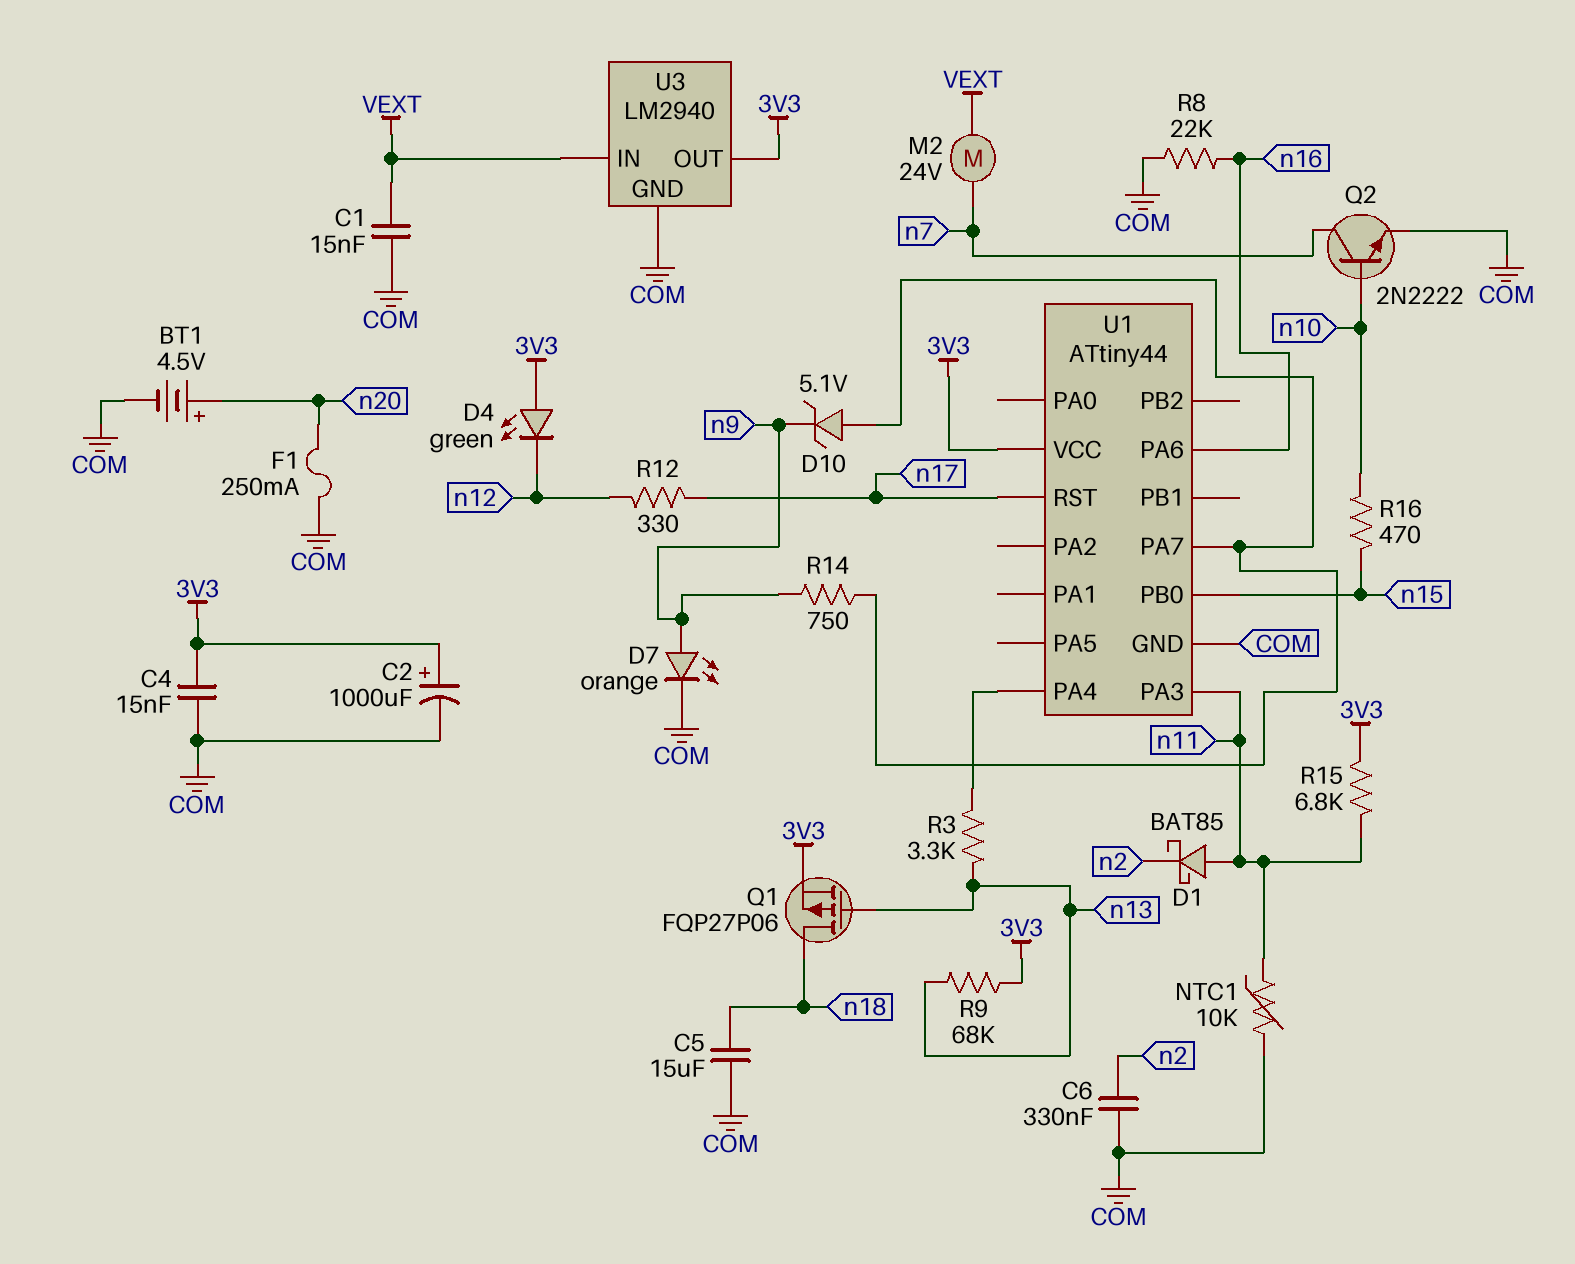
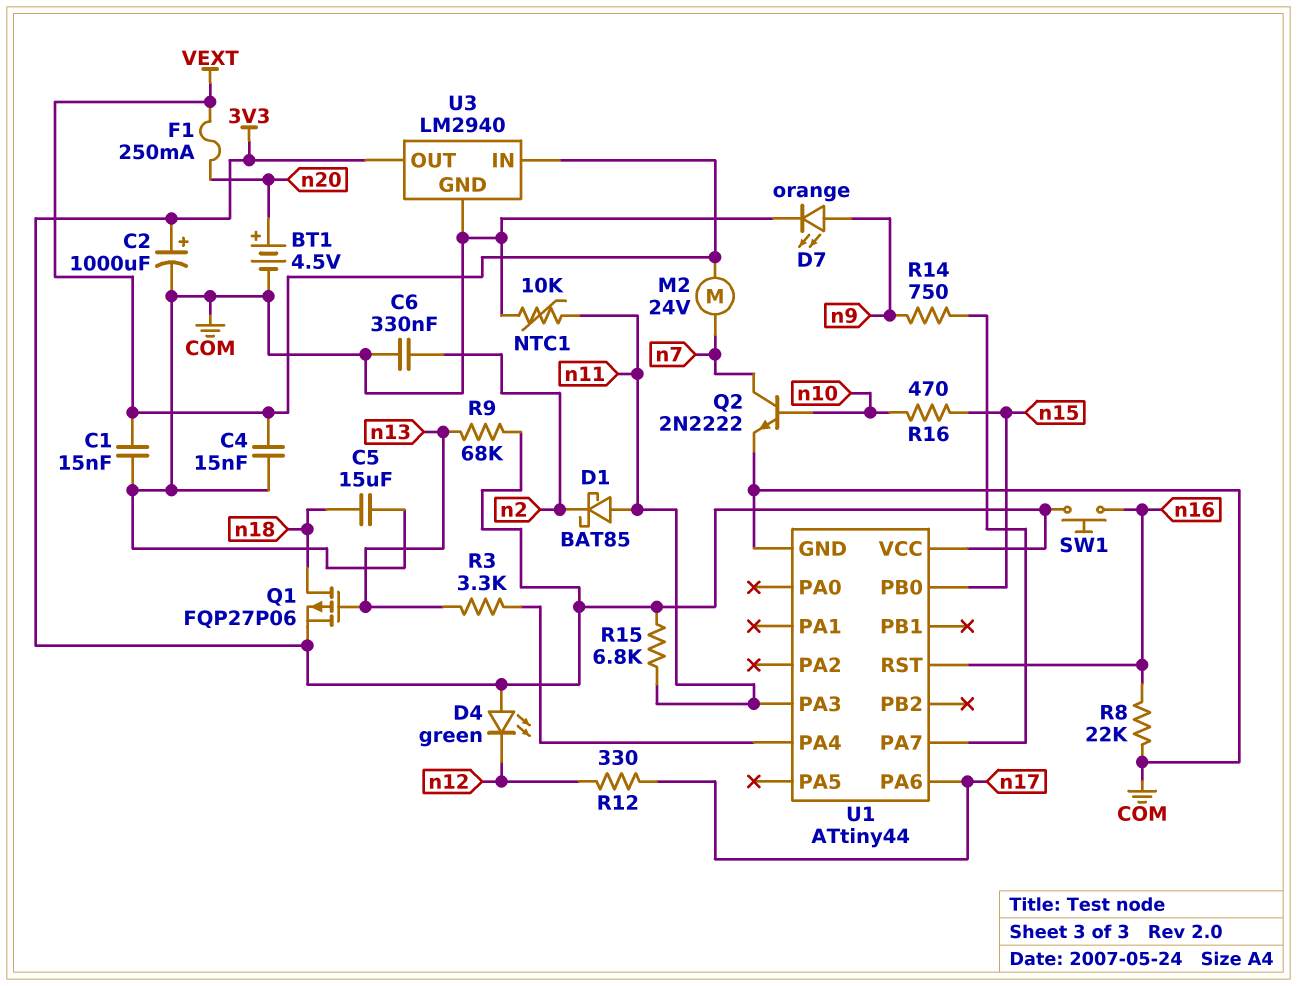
C4: 15nF (3V3, COM) -> 15nF (COM, VEXT)
D10: zener 5.1V (A U1/PA7, K n9) -> none
F1: 250mA (COM, n20) -> 250mA (VEXT, n20)
SW1: none -> button (3V3, n16)
U1 pin PA6: n16 -> n17
U1 pin RST: n17 -> n16

